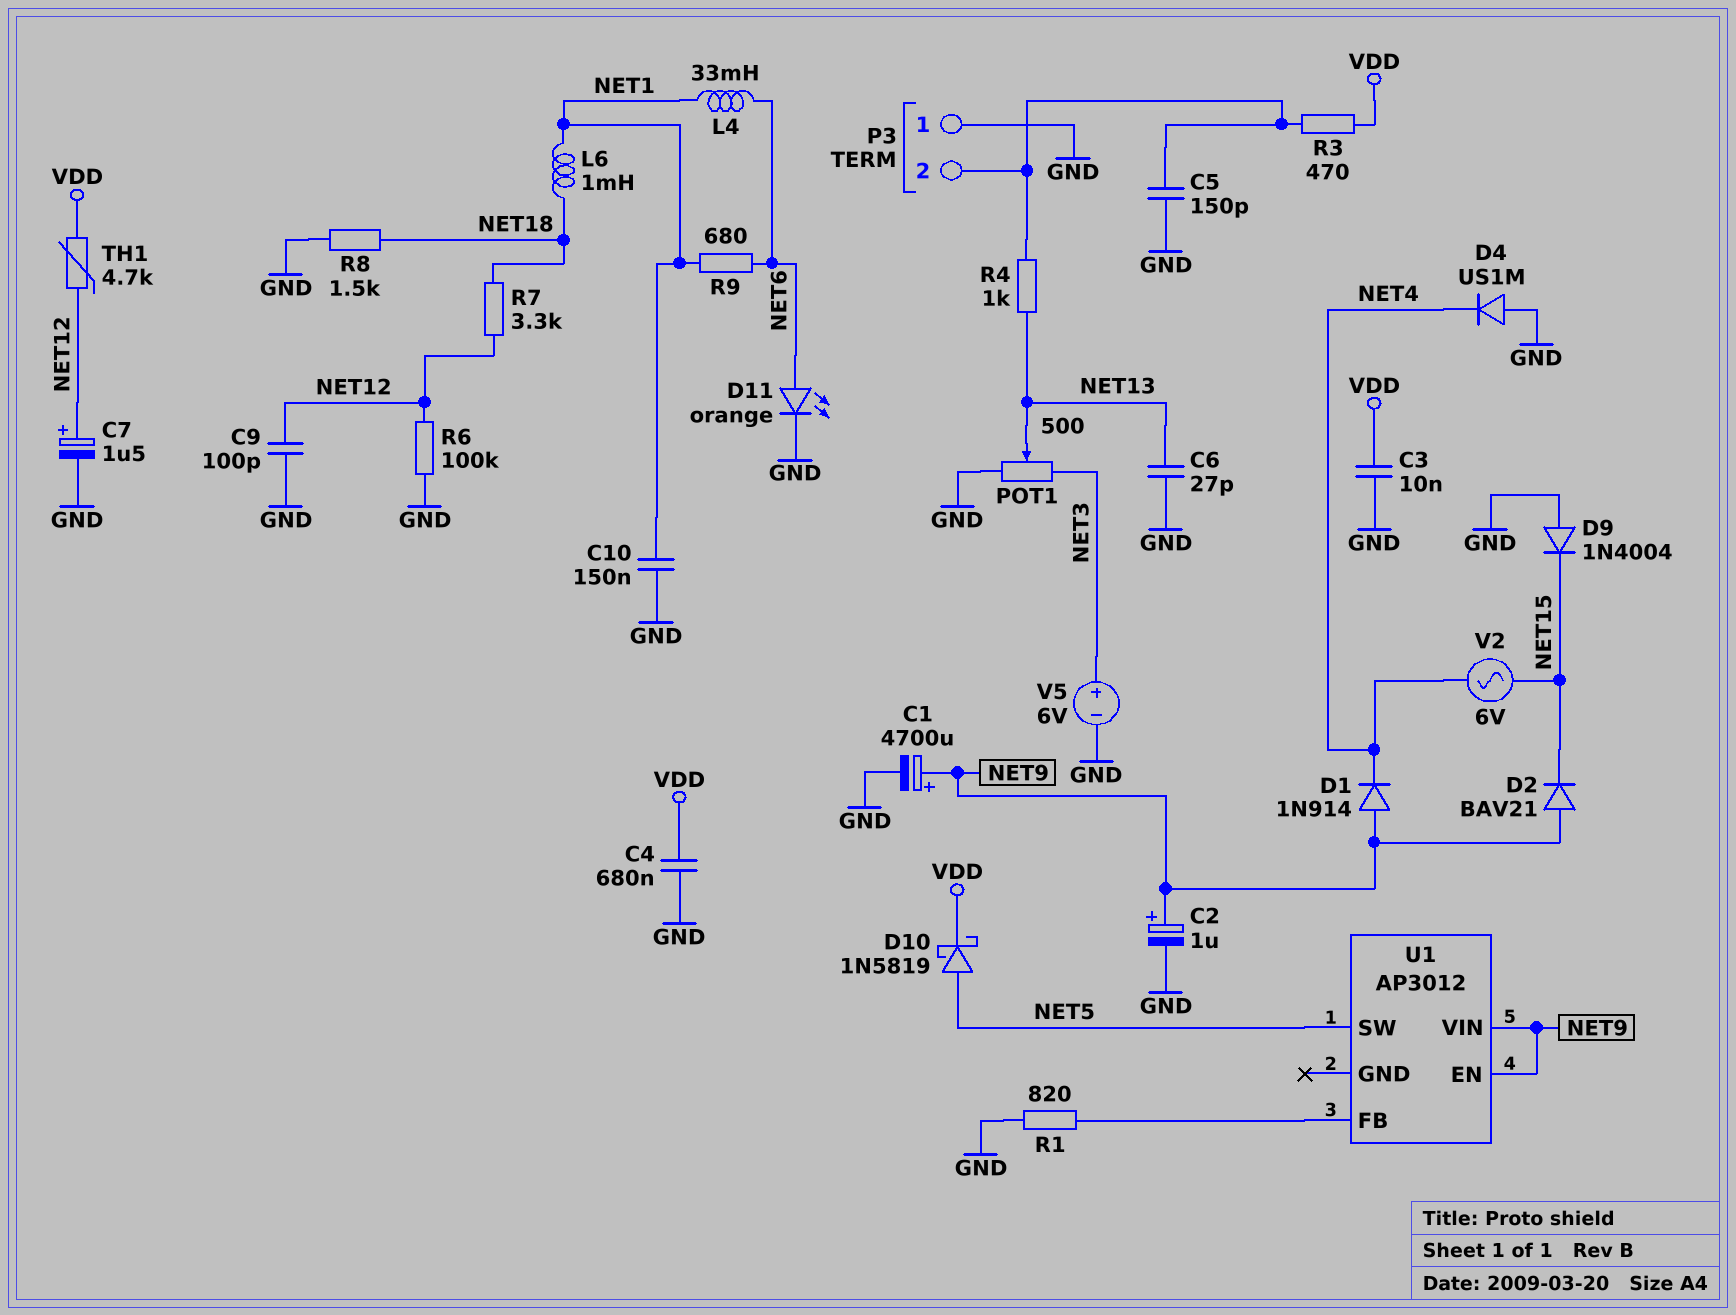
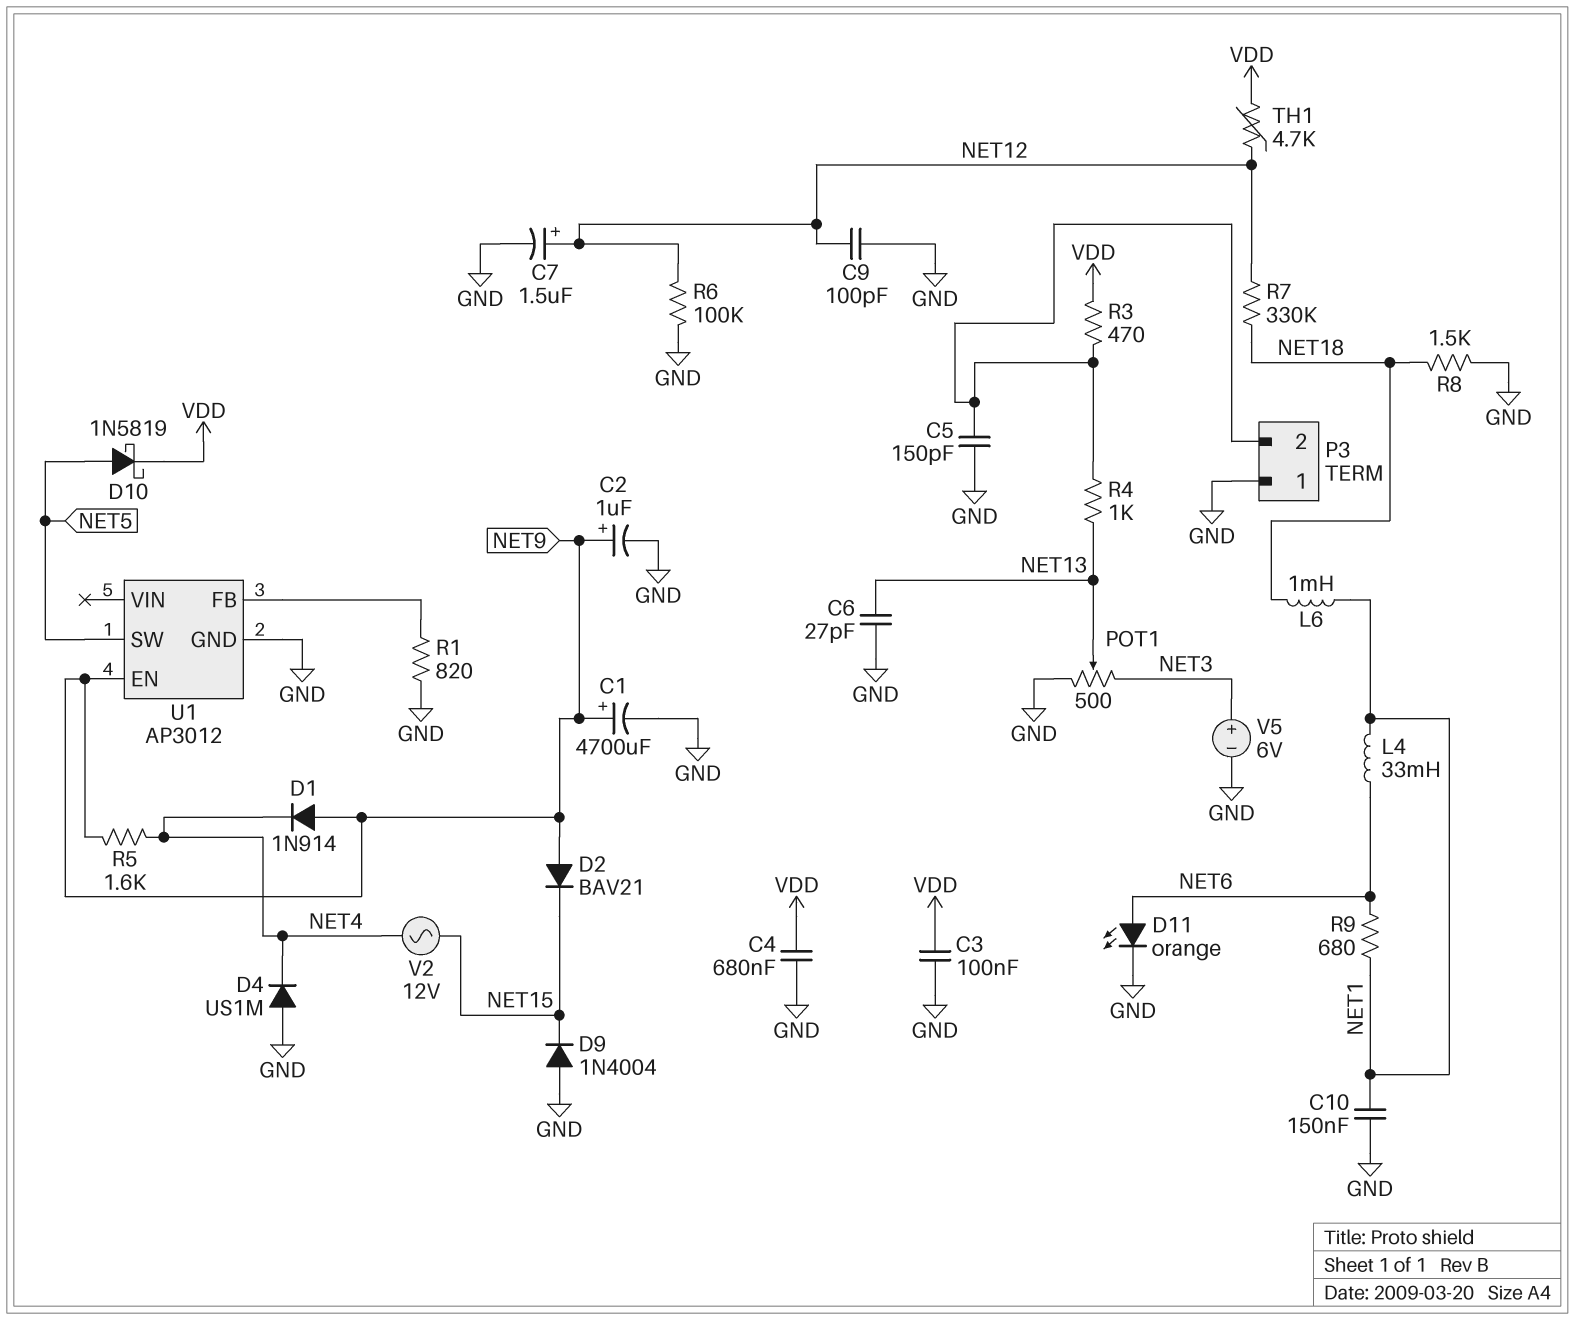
C3: 10nF (GND, VDD) -> 100nF (GND, VDD)
R5: none -> 1.6k (NET4, NET9)
R7: 3.3k (NET12, NET18) -> 330k (NET12, NET18)
U1 pin GND: none -> GND
U1 pin VIN: NET9 -> none
V2: AC 6V (NET4, NET15) -> AC 12V (NET4, NET15)

